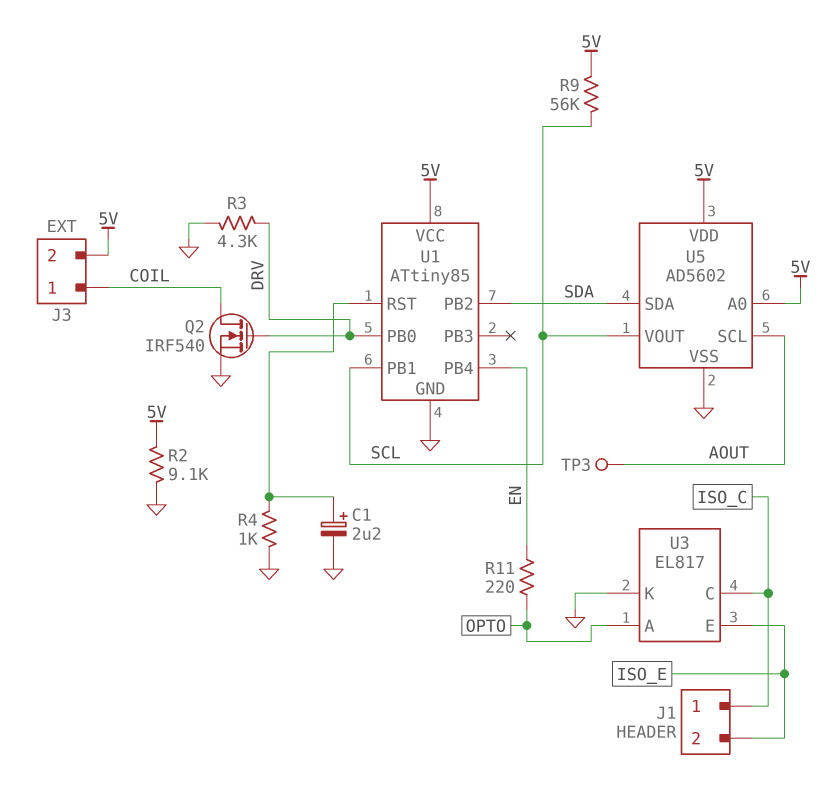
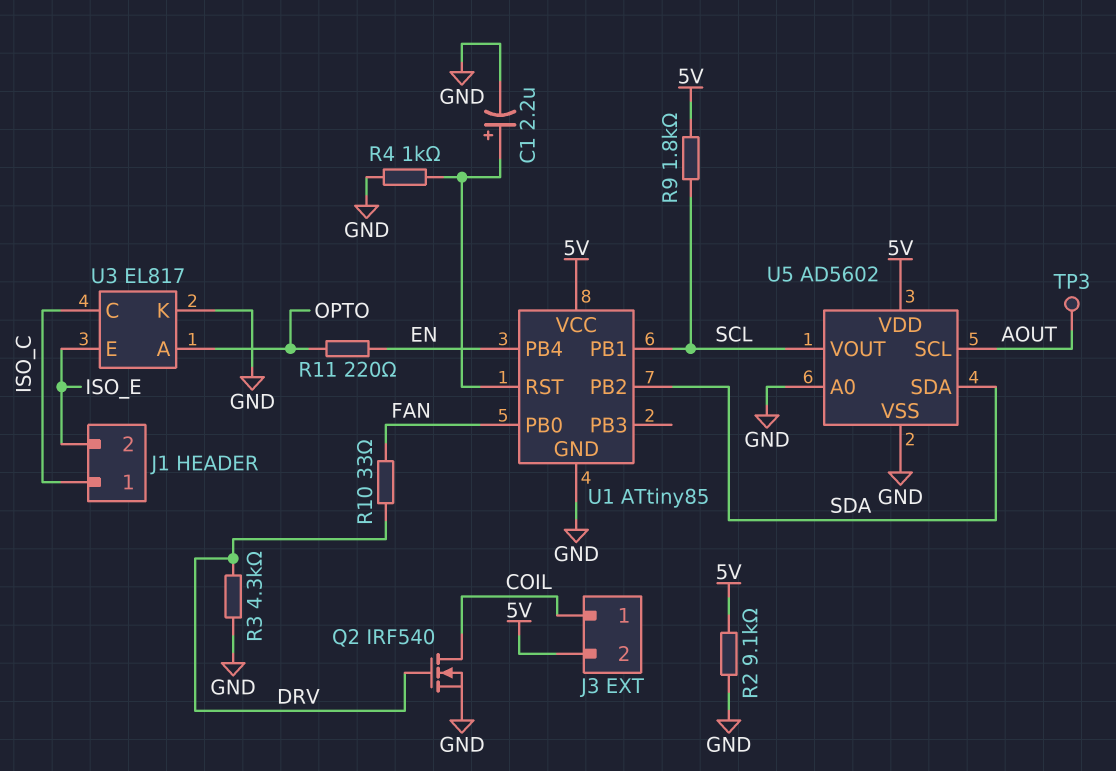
R9: 56k (5V, SCL) -> 1.8k (5V, SCL)
R10: none -> 33 (DRV, FAN)
U1 pin PB0: DRV -> FAN
U5 pin A0: 5V -> GND

